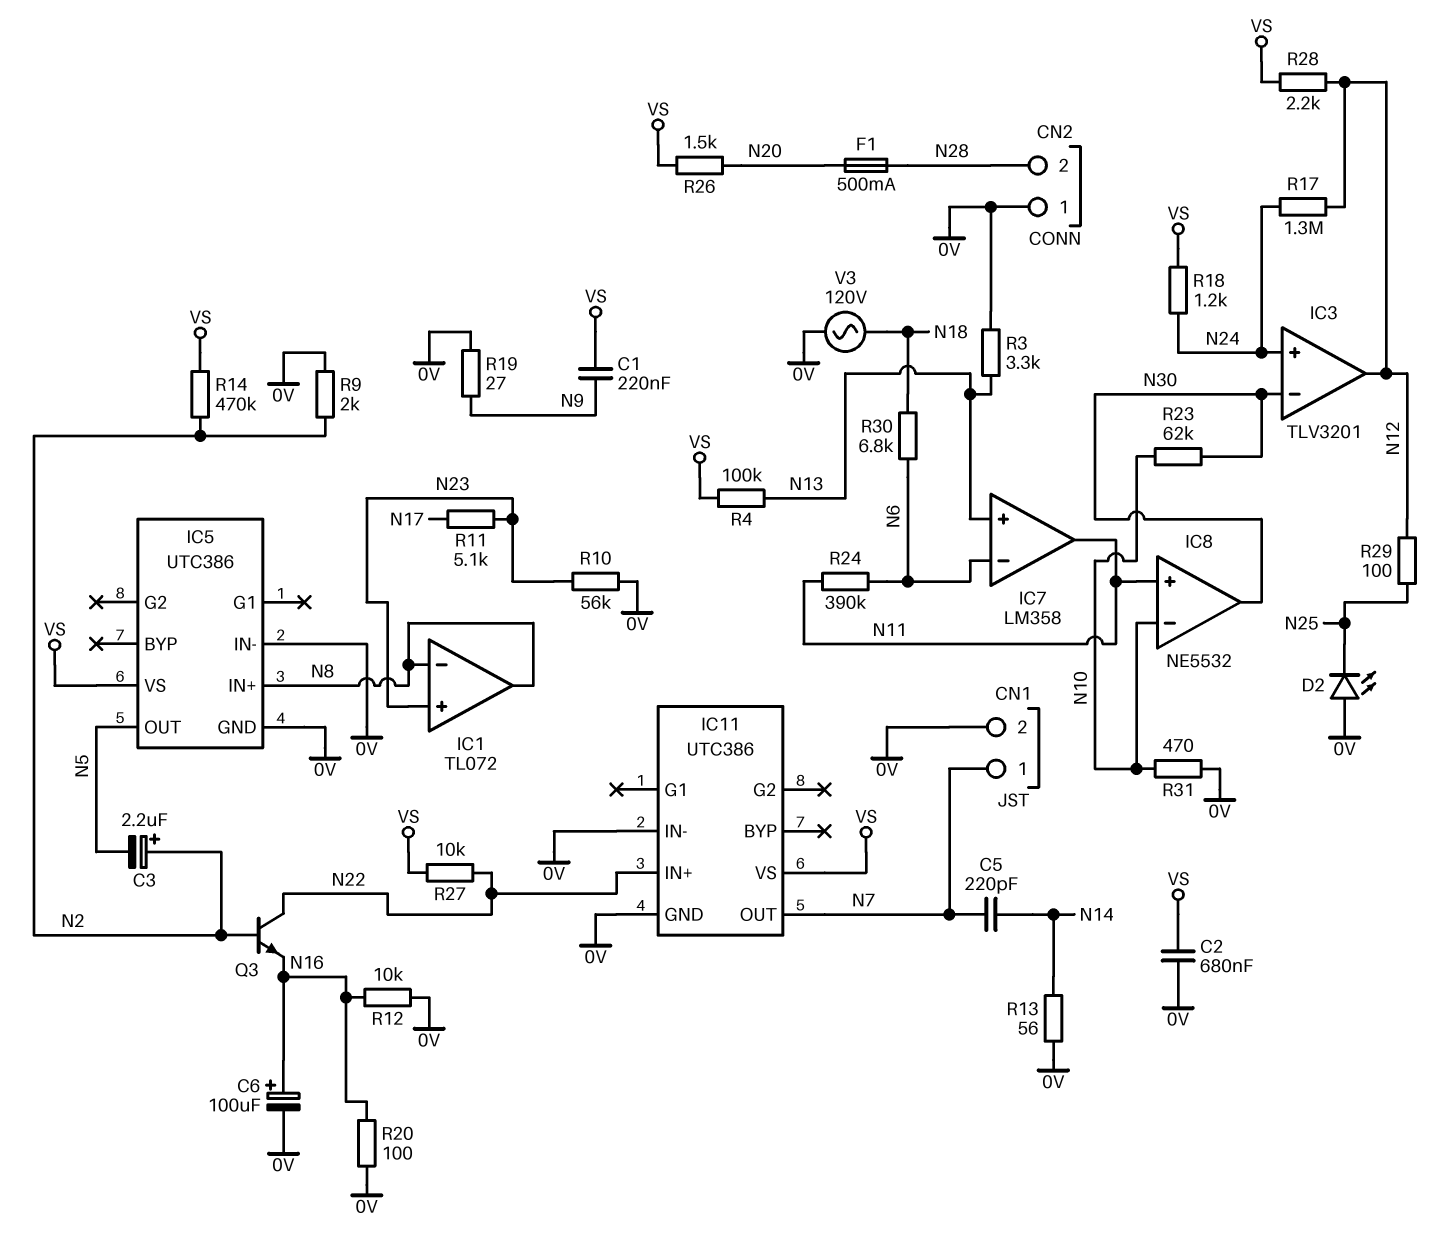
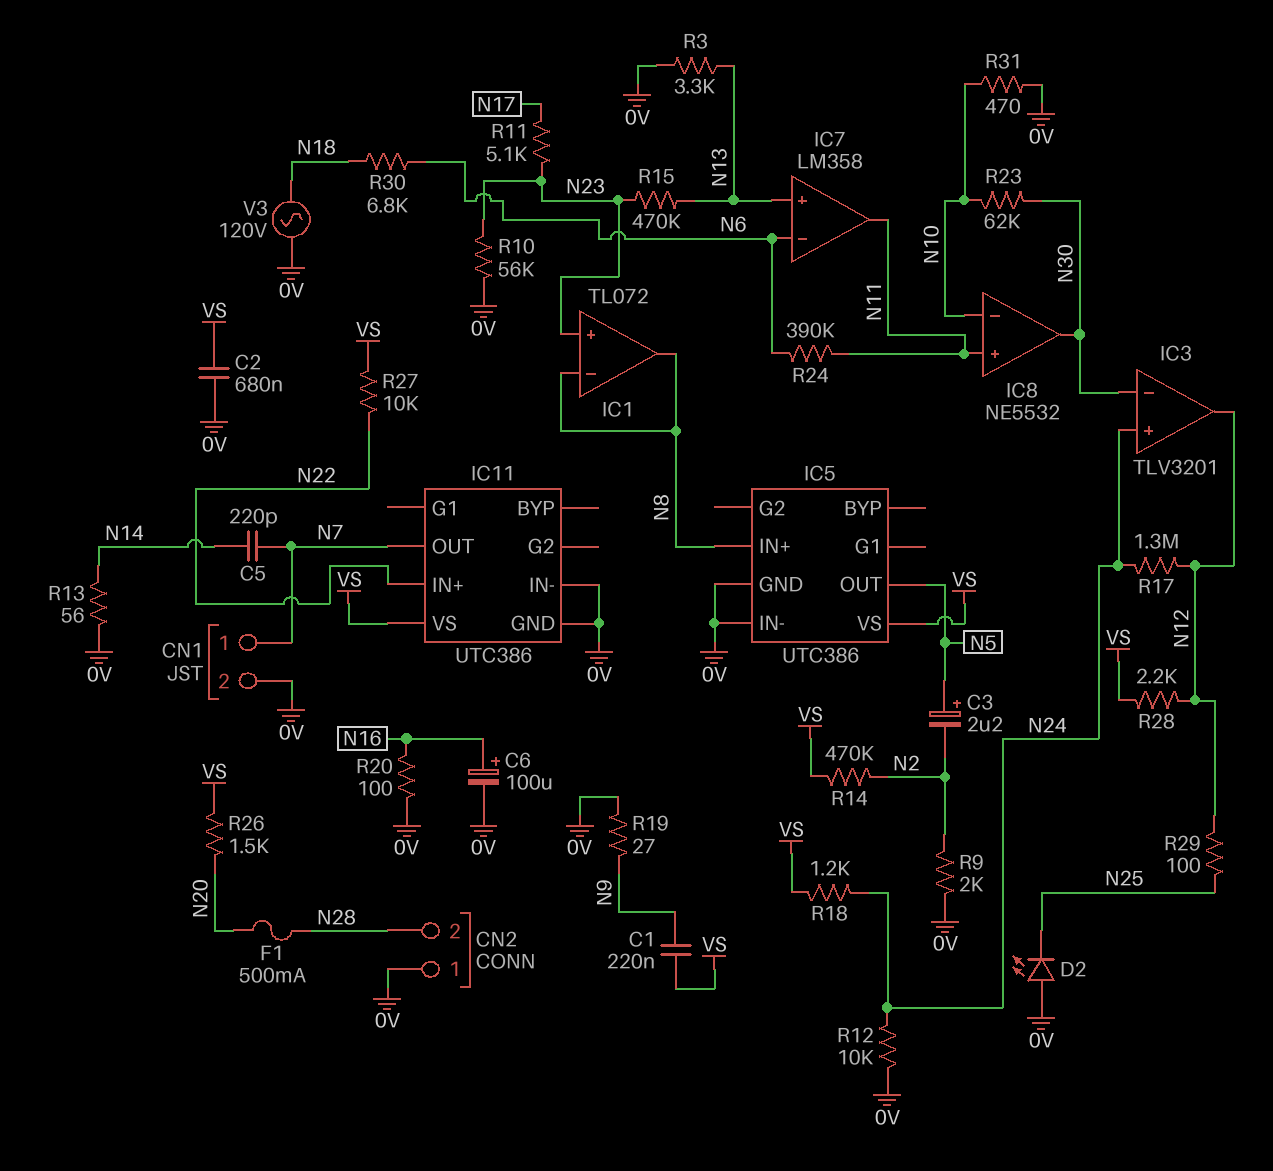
C3: 2.2uF (plus N2, minus N5) -> 2.2uF (plus N5, minus N2)
Q3: NPN (B N2, C N22, E N16) -> none
R4: 100k (N13, VS) -> none
R12: 10k (0V, N16) -> 10k (0V, N24)
R15: none -> 470k (N13, N23)

